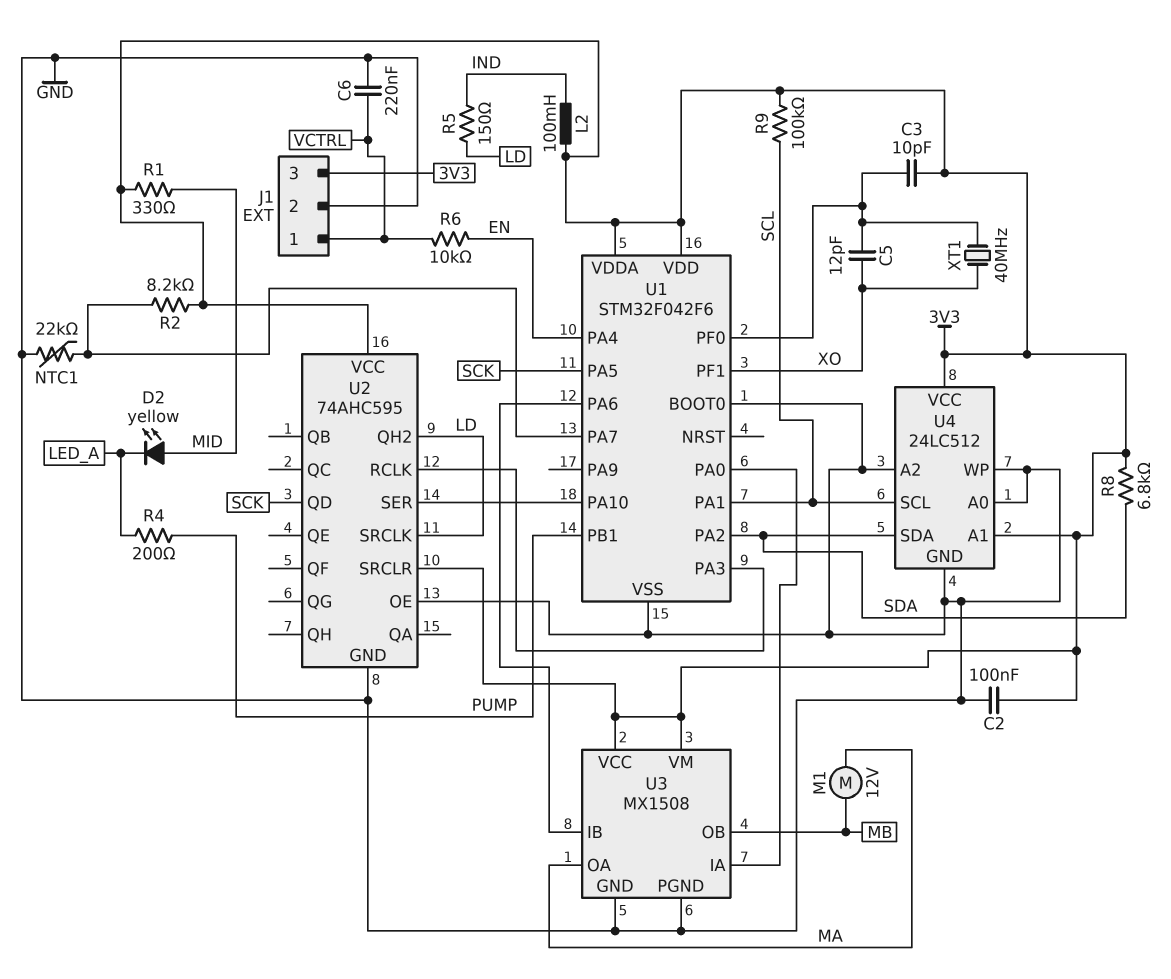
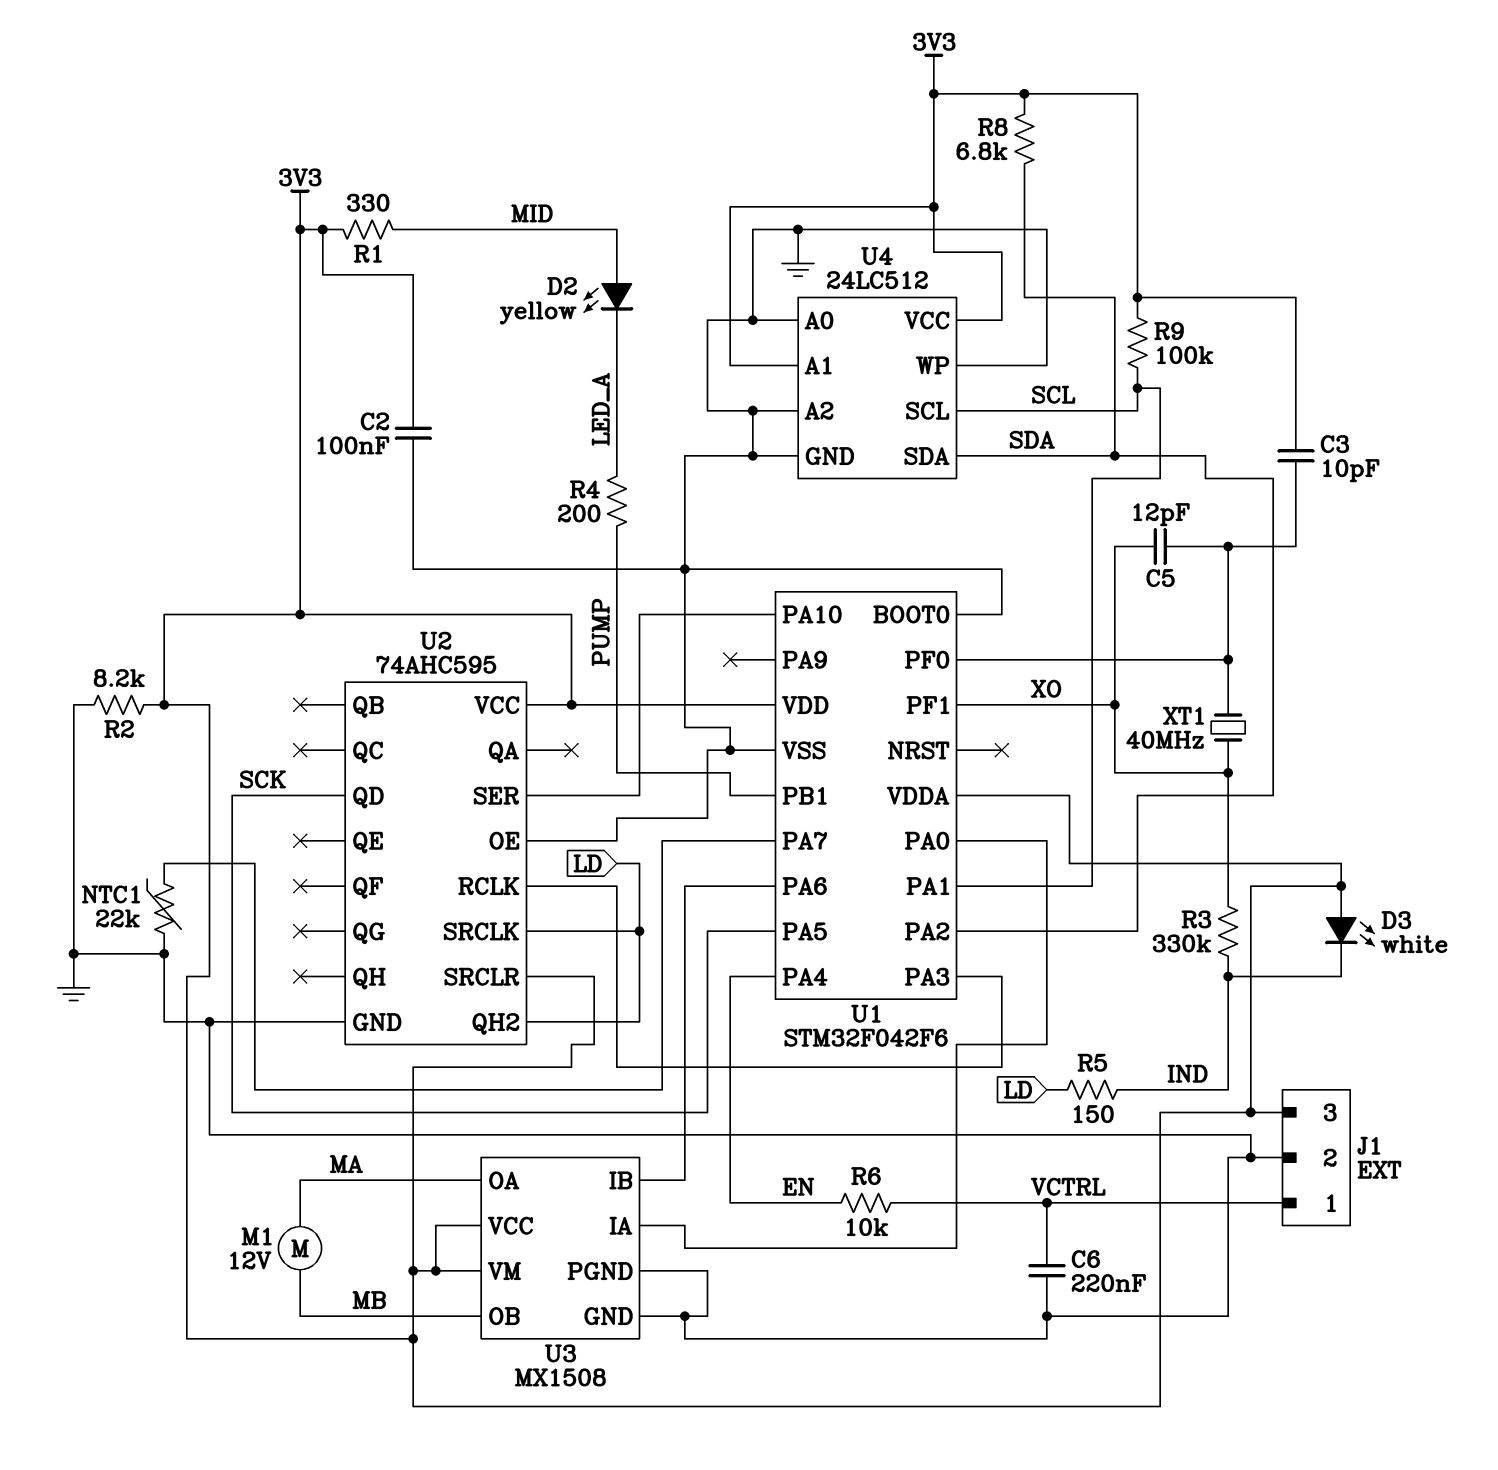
D3: none -> LED white (A 3V3, K IND)
L2: 100mH (3V3, IND) -> none
R2: 8.2k (3V3, U1/PA7) -> 8.2k (3V3, GND)
R3: none -> 330k (IND, XO)

